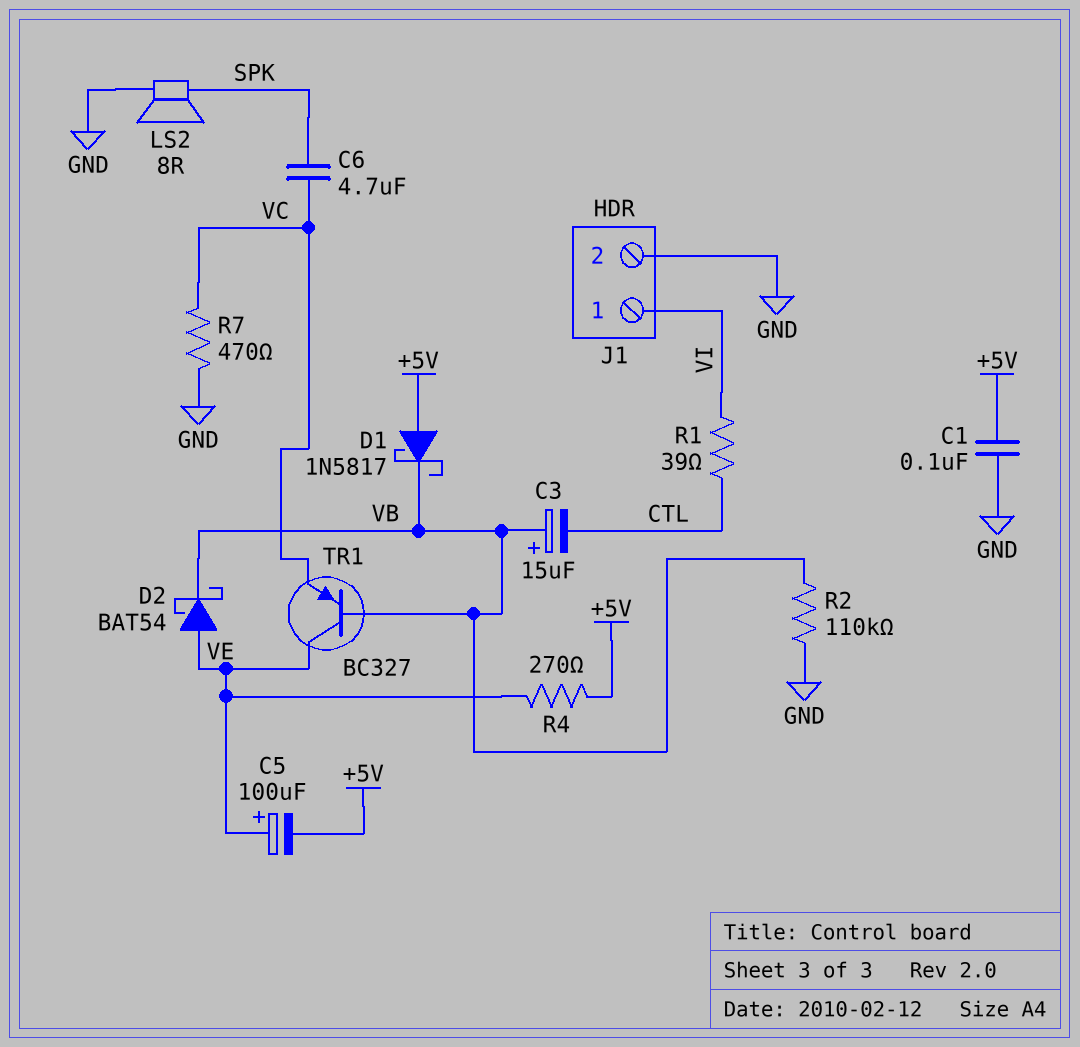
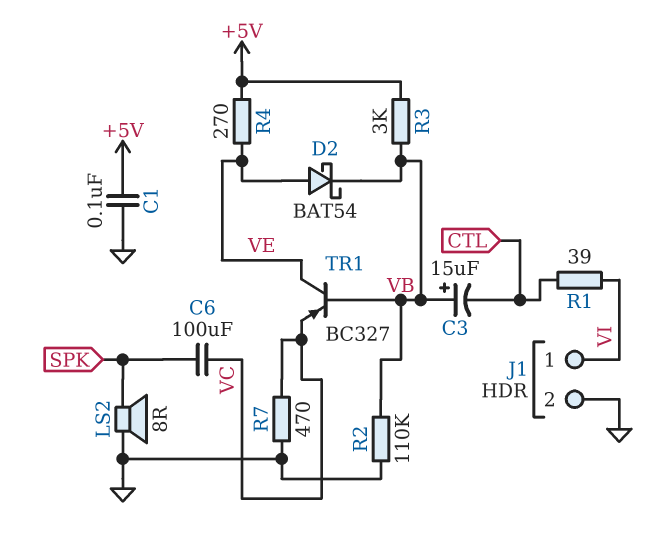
C5: 100uF (plus VE, minus +5V) -> none
C6: 4.7uF (SPK, VC) -> 100uF (SPK, VC)
D1: schottky 1N5817 (A +5V, K VB) -> none
R3: none -> 3k (+5V, VB)

